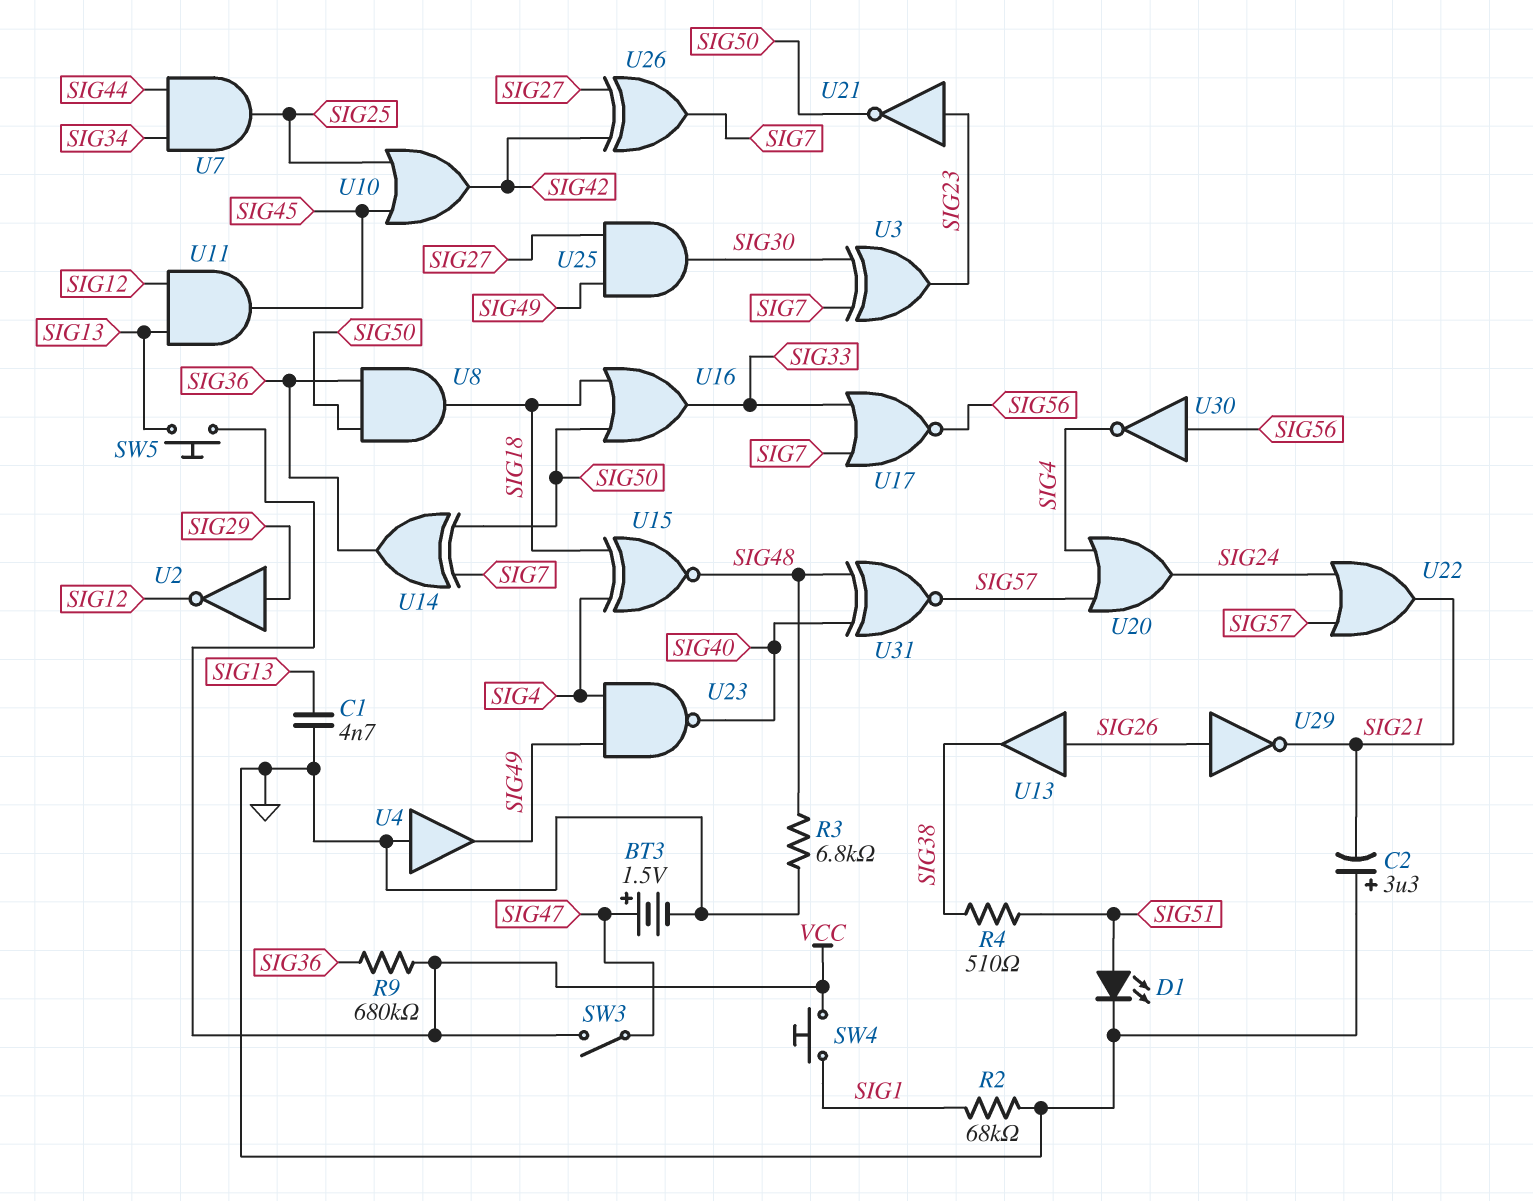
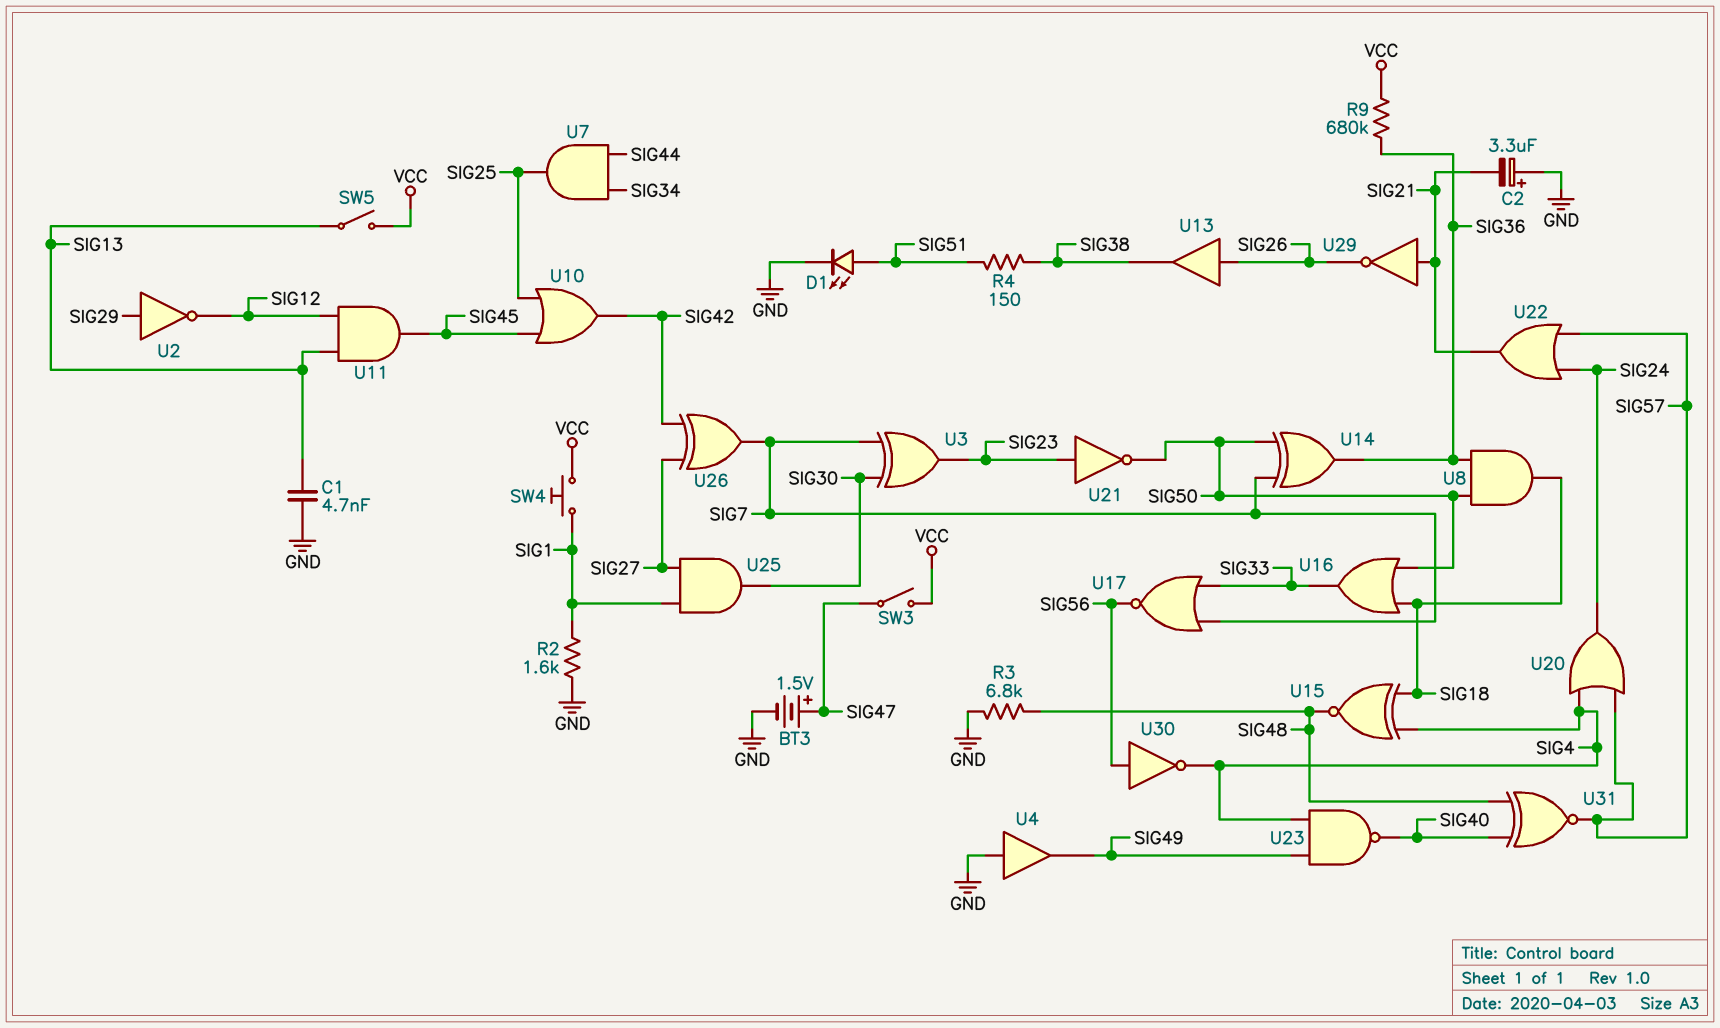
R2: 68k (GND, SIG1) -> 1.6k (GND, SIG1)
R4: 510 (SIG38, SIG51) -> 150 (SIG38, SIG51)
SW5: button (SIG13, VCC) -> switch (SIG13, VCC)
U25: AND (in SIG27, in SIG49, out SIG30) -> AND (in SIG1, in SIG27, out SIG30)
U29: NOT (in SIG26, out SIG21) -> NOT (in SIG21, out SIG26)

